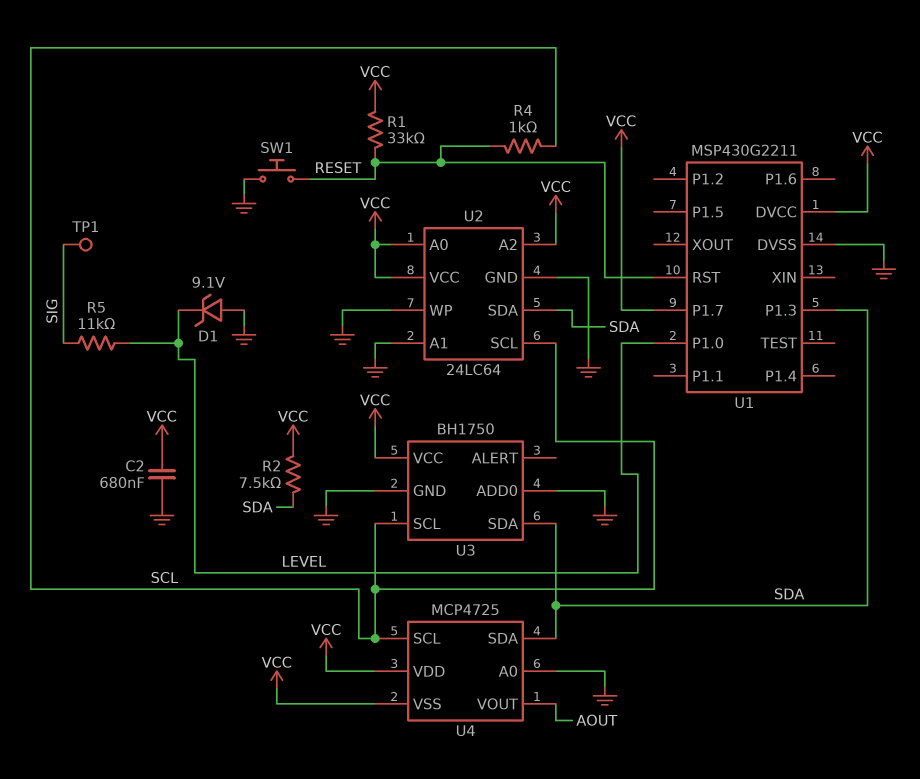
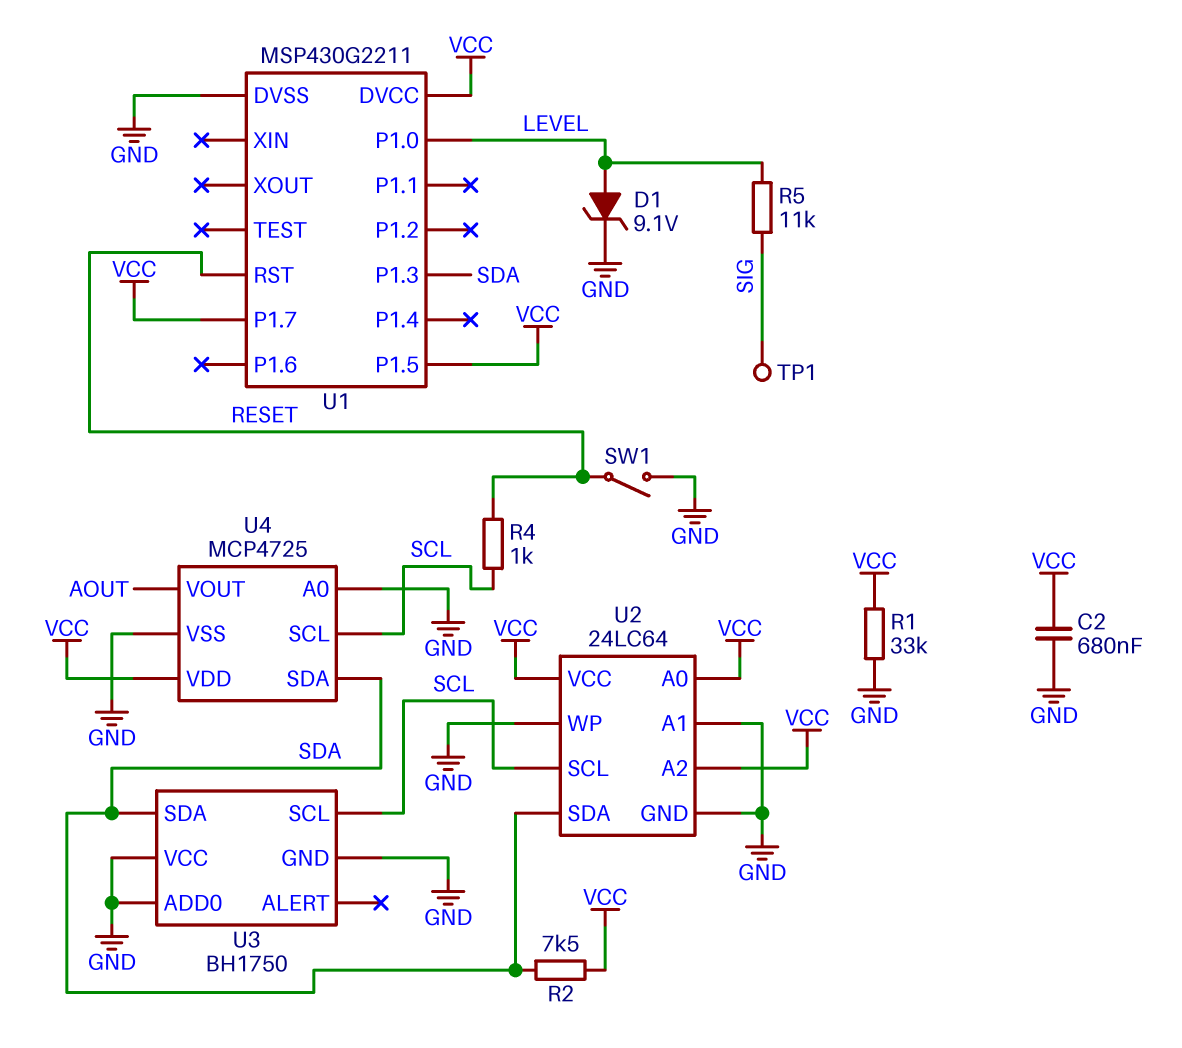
D1: zener 9.1V (A GND, K LEVEL) -> zener 9.1V (A LEVEL, K GND)
R1: 33k (RESET, VCC) -> 33k (GND, VCC)
SW1: button (GND, RESET) -> switch (GND, RESET)
U1 pin P1.5: none -> VCC
U3 pin VCC: VCC -> GND
U4 pin VSS: VCC -> GND

